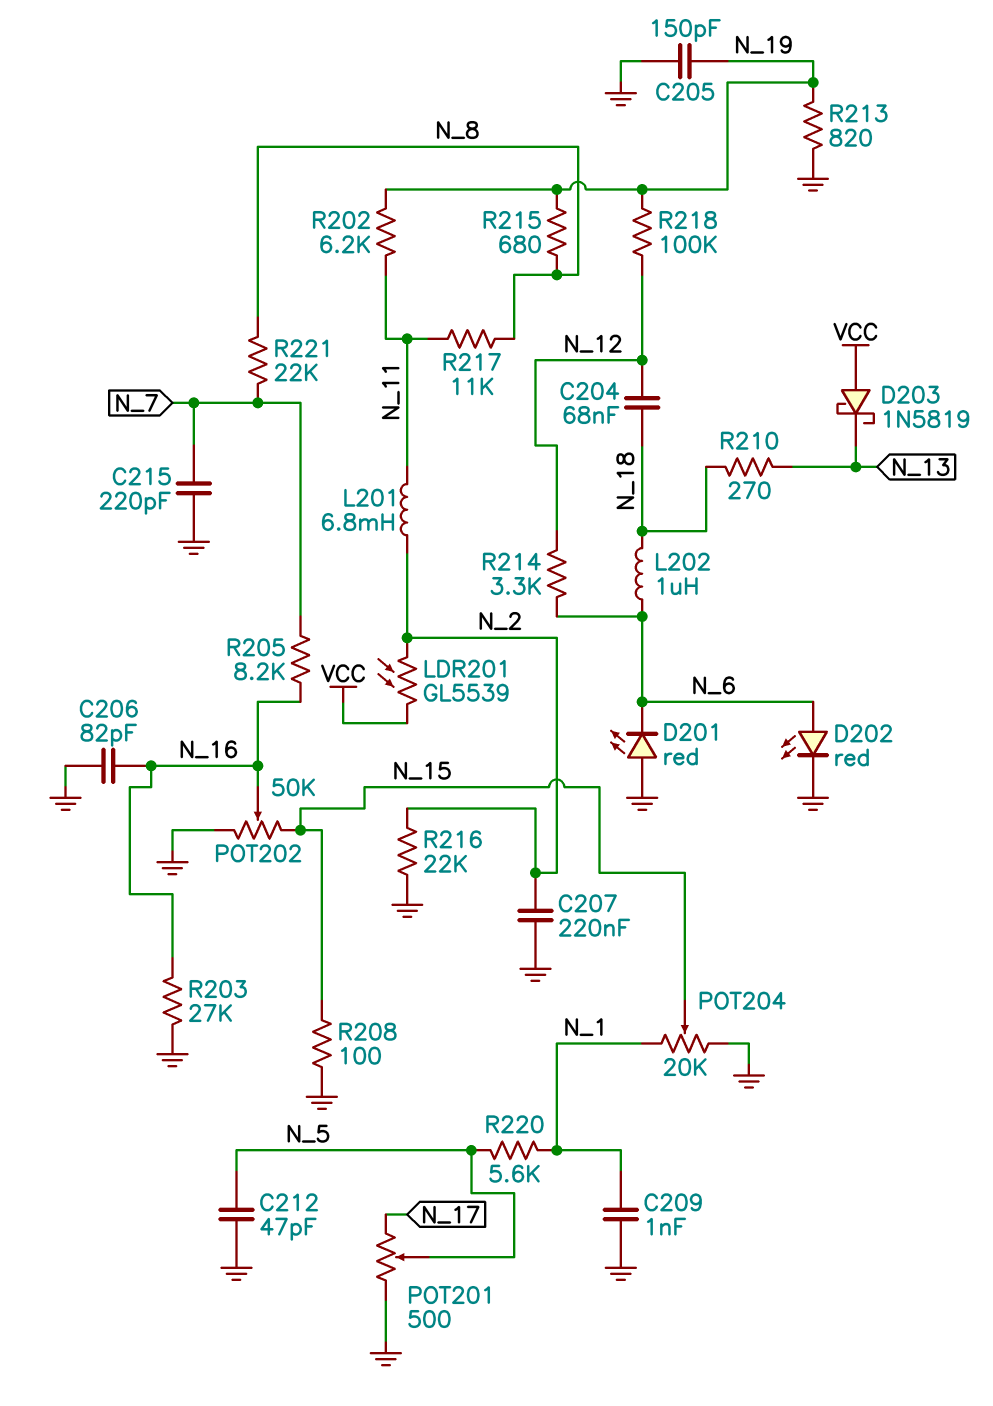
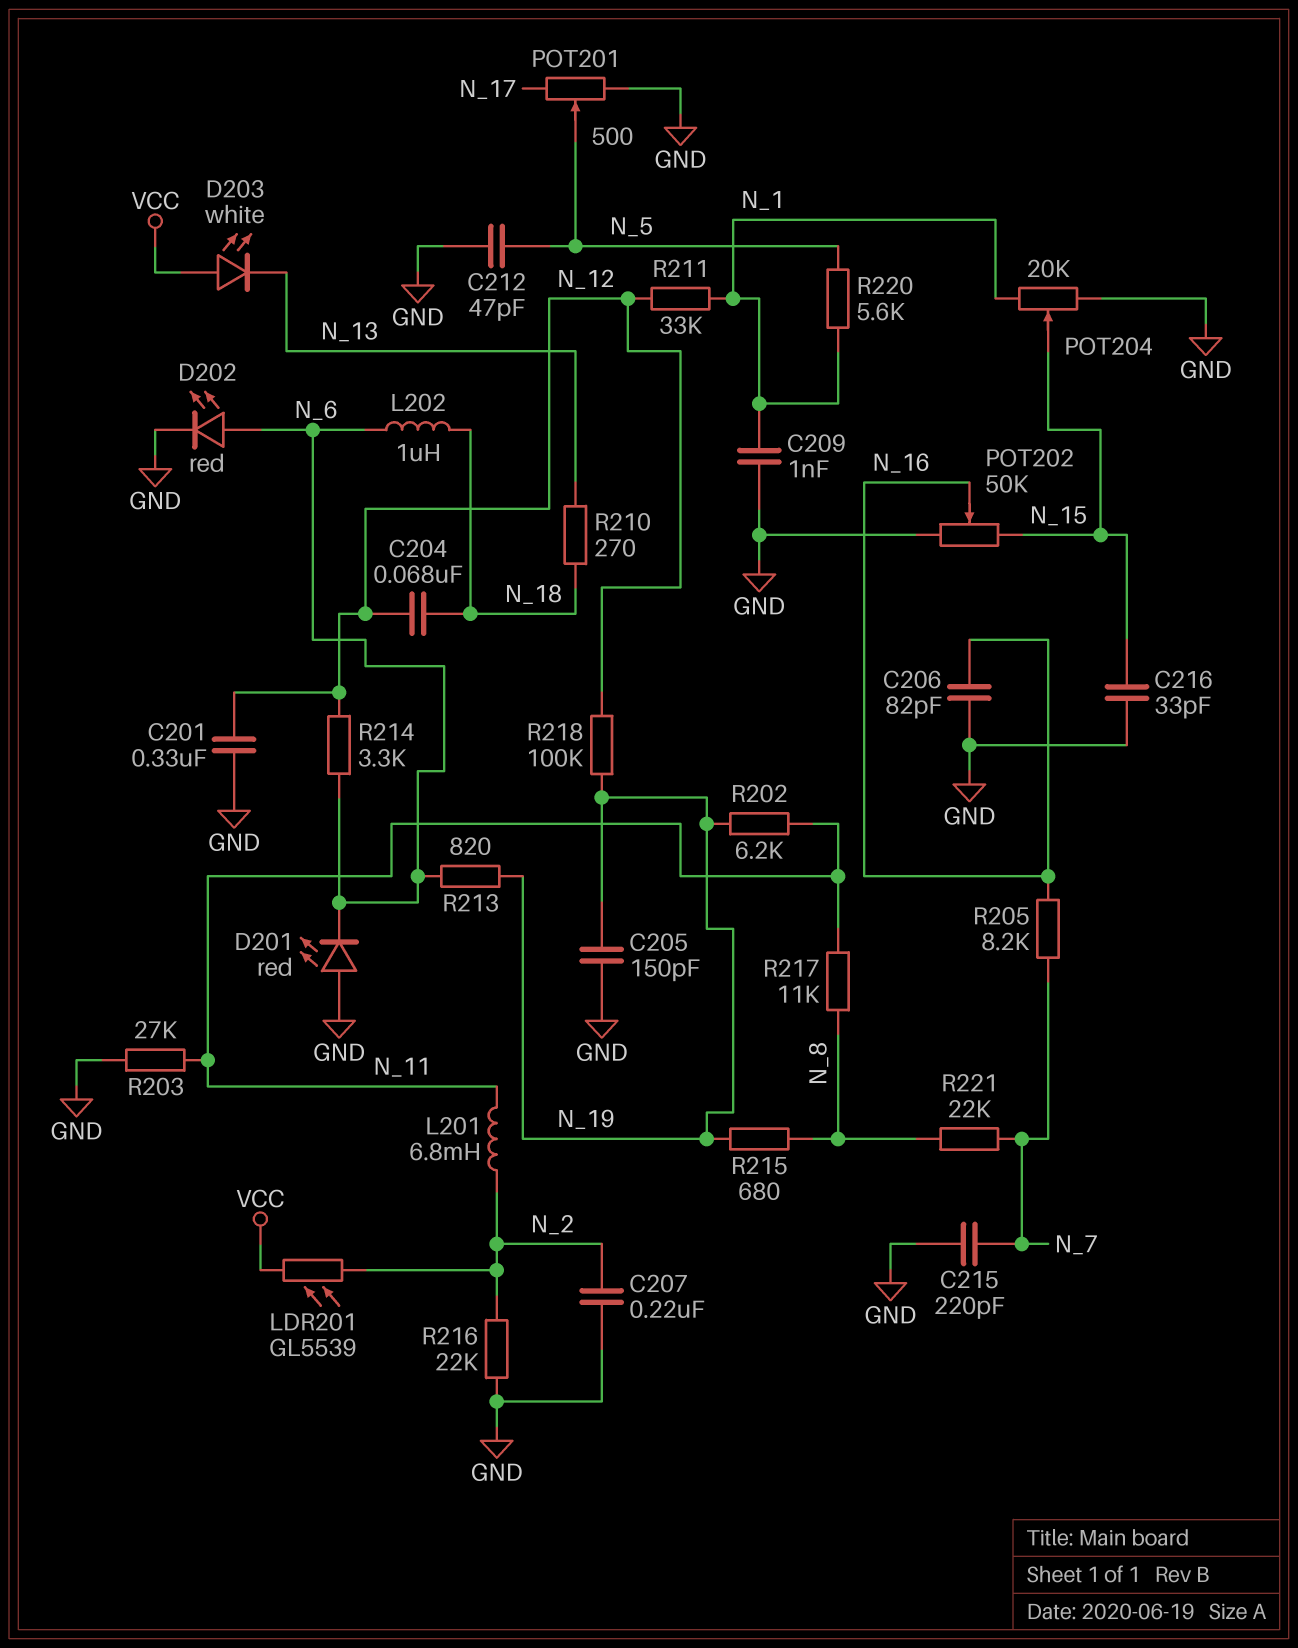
C201: none -> 330nF (GND, N_12)
C216: none -> 33pF (GND, N_15)
D203: schottky 1N5819 (A VCC, K N_13) -> LED white (A VCC, K N_13)
R203: 27k (GND, N_16) -> 27k (GND, N_11)
R208: 100 (GND, N_15) -> none
R211: none -> 33k (N_1, N_12)
R213: 820 (GND, N_19) -> 820 (N_6, N_19)

